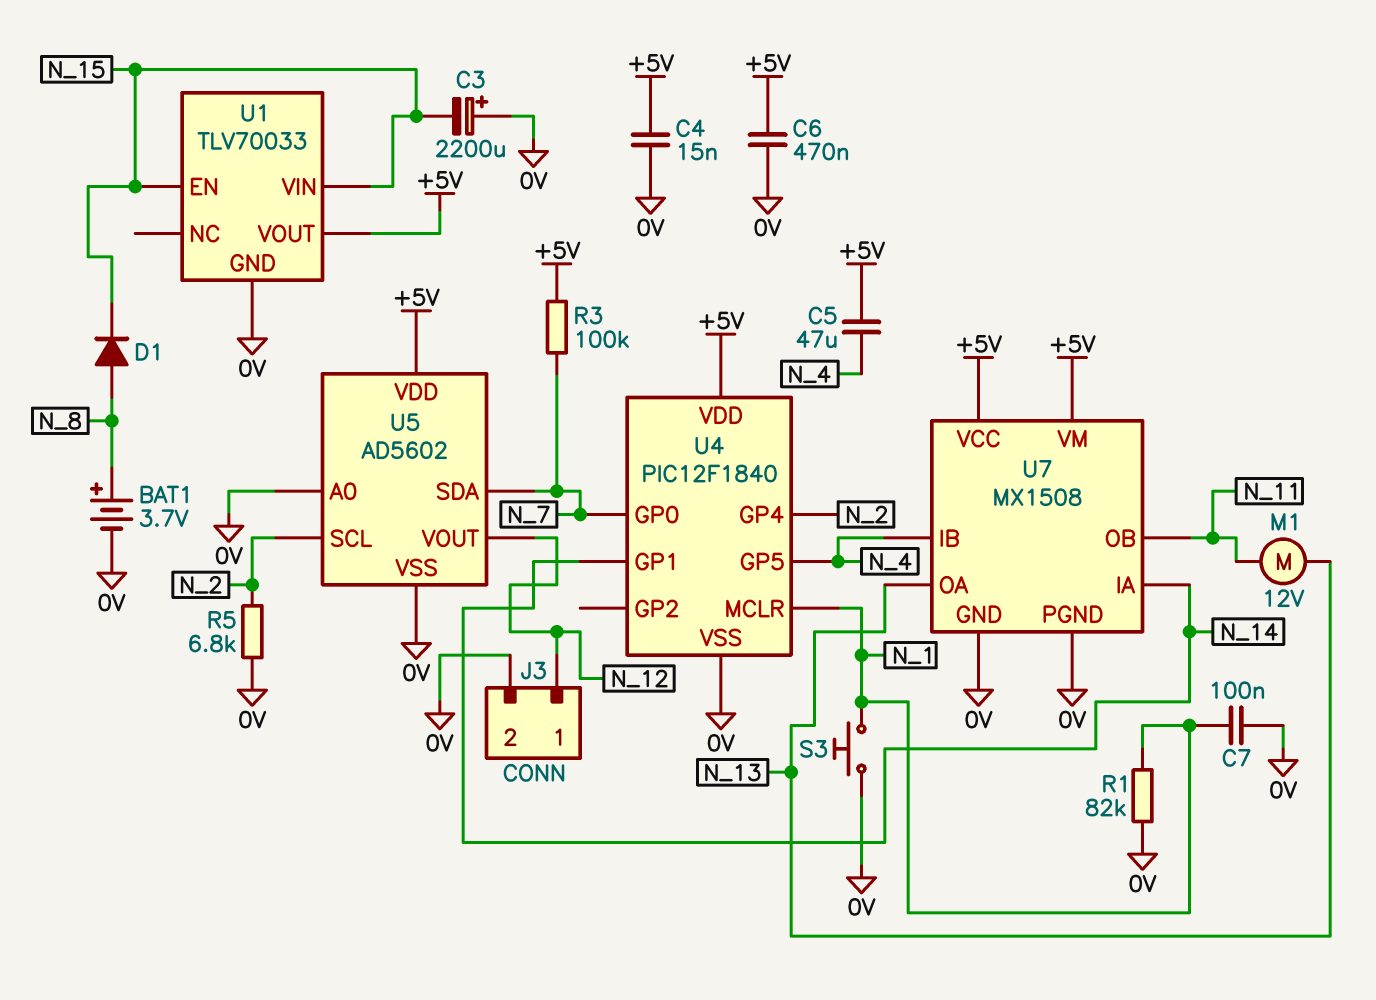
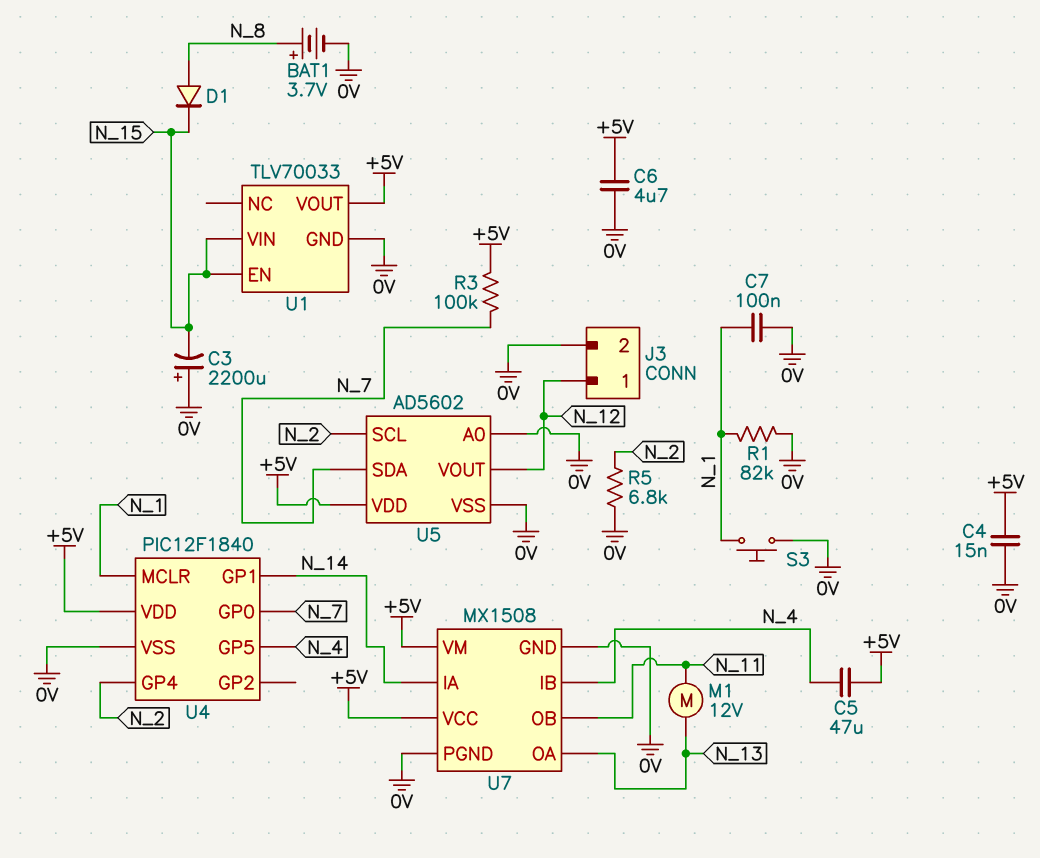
C6: 470nF (+5V, 0V) -> 4.7uF (+5V, 0V)

